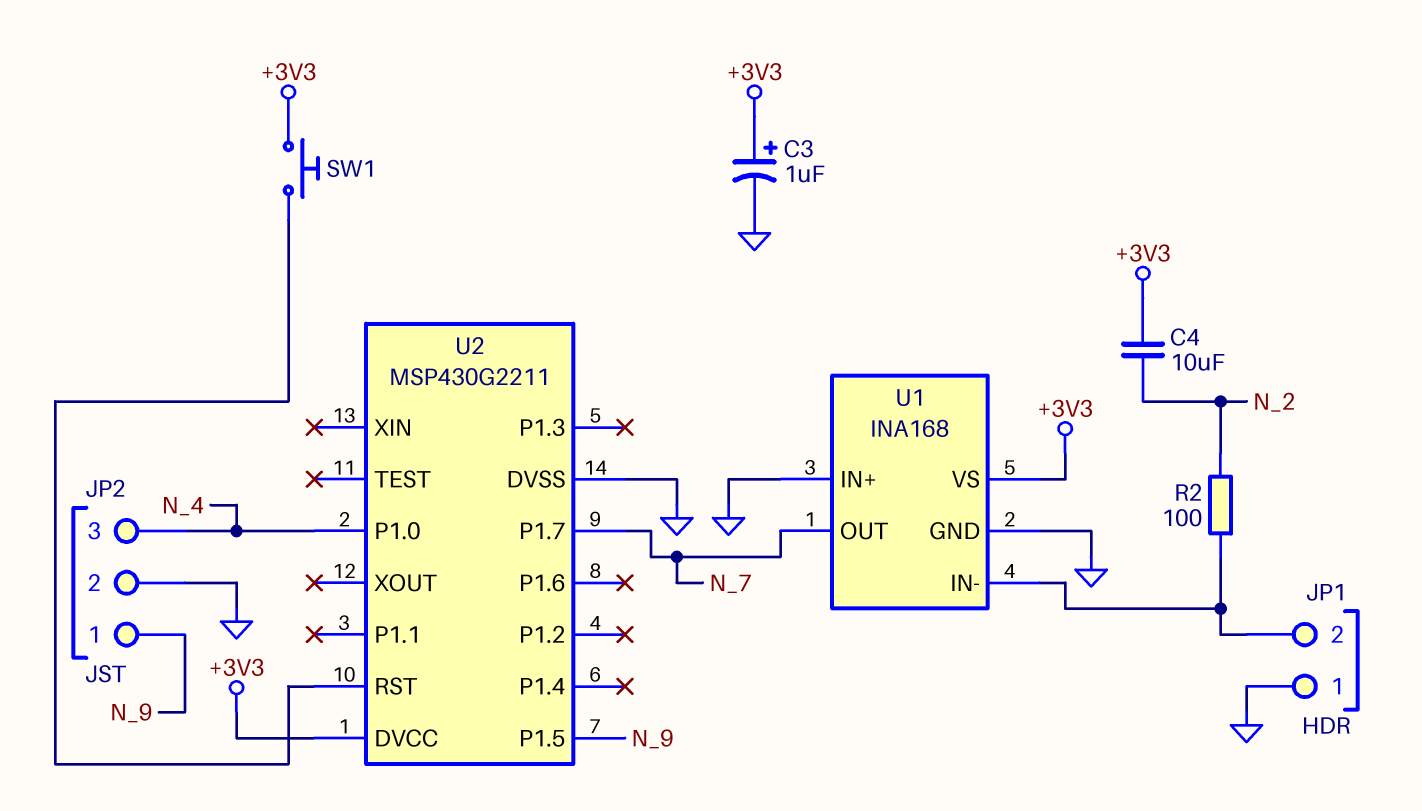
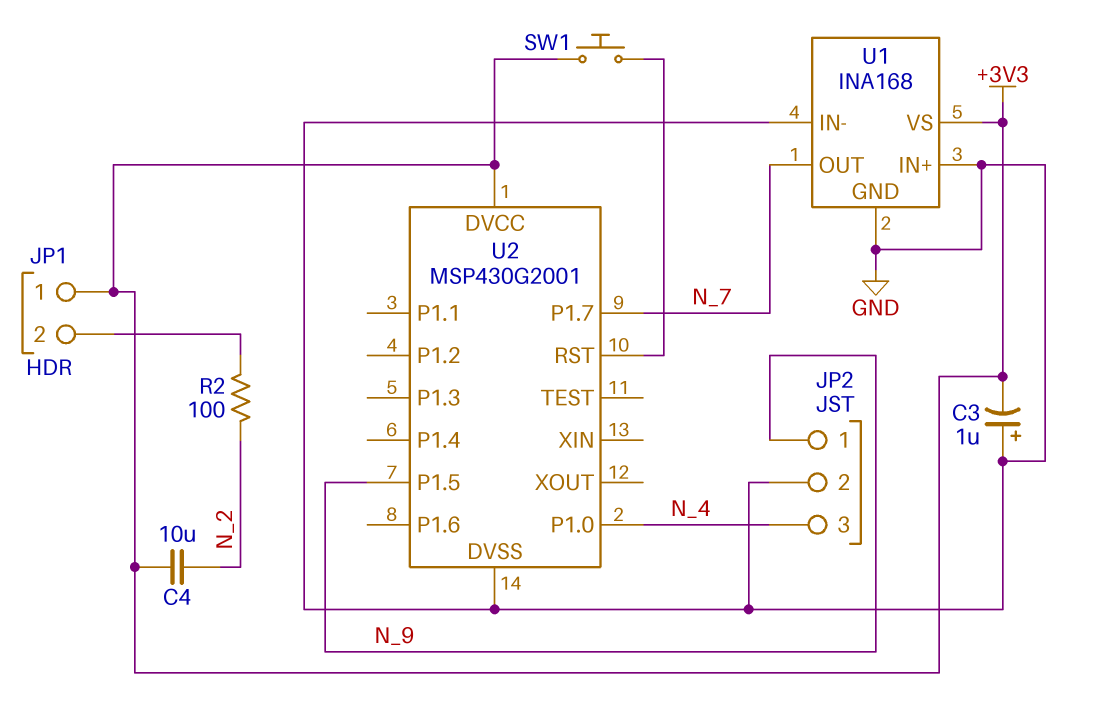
C3: 1uF (plus +3V3, minus GND) -> 1uF (plus GND, minus +3V3)
JP1 pin 1: GND -> +3V3
U1 pin IN-: JP1/2 -> GND
U2: MSP430G2211 -> MSP430G2001

